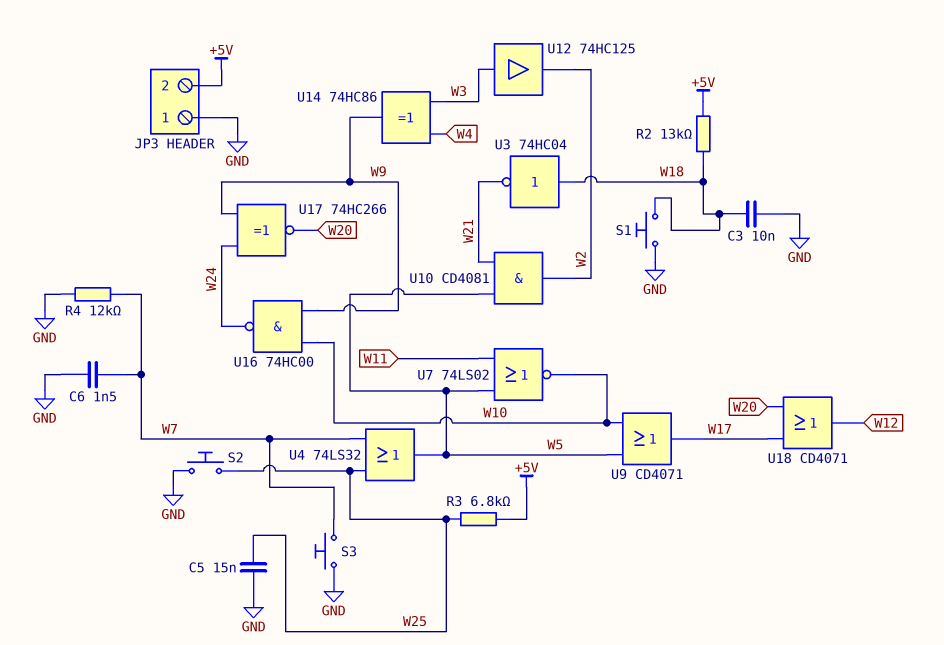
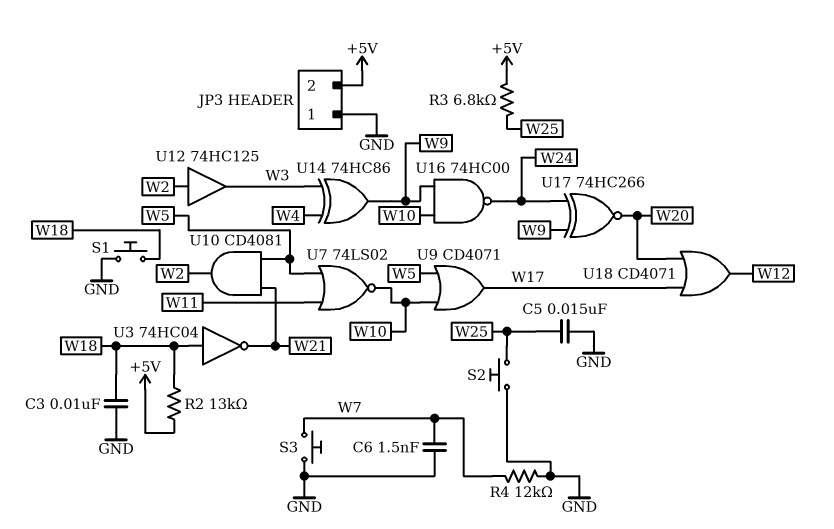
U4: OR 74LS32 (in W7, in W25, out W5) -> none
U12: buffer 74HC125 (in W3, out W2) -> buffer 74HC125 (in W2, out W3)

